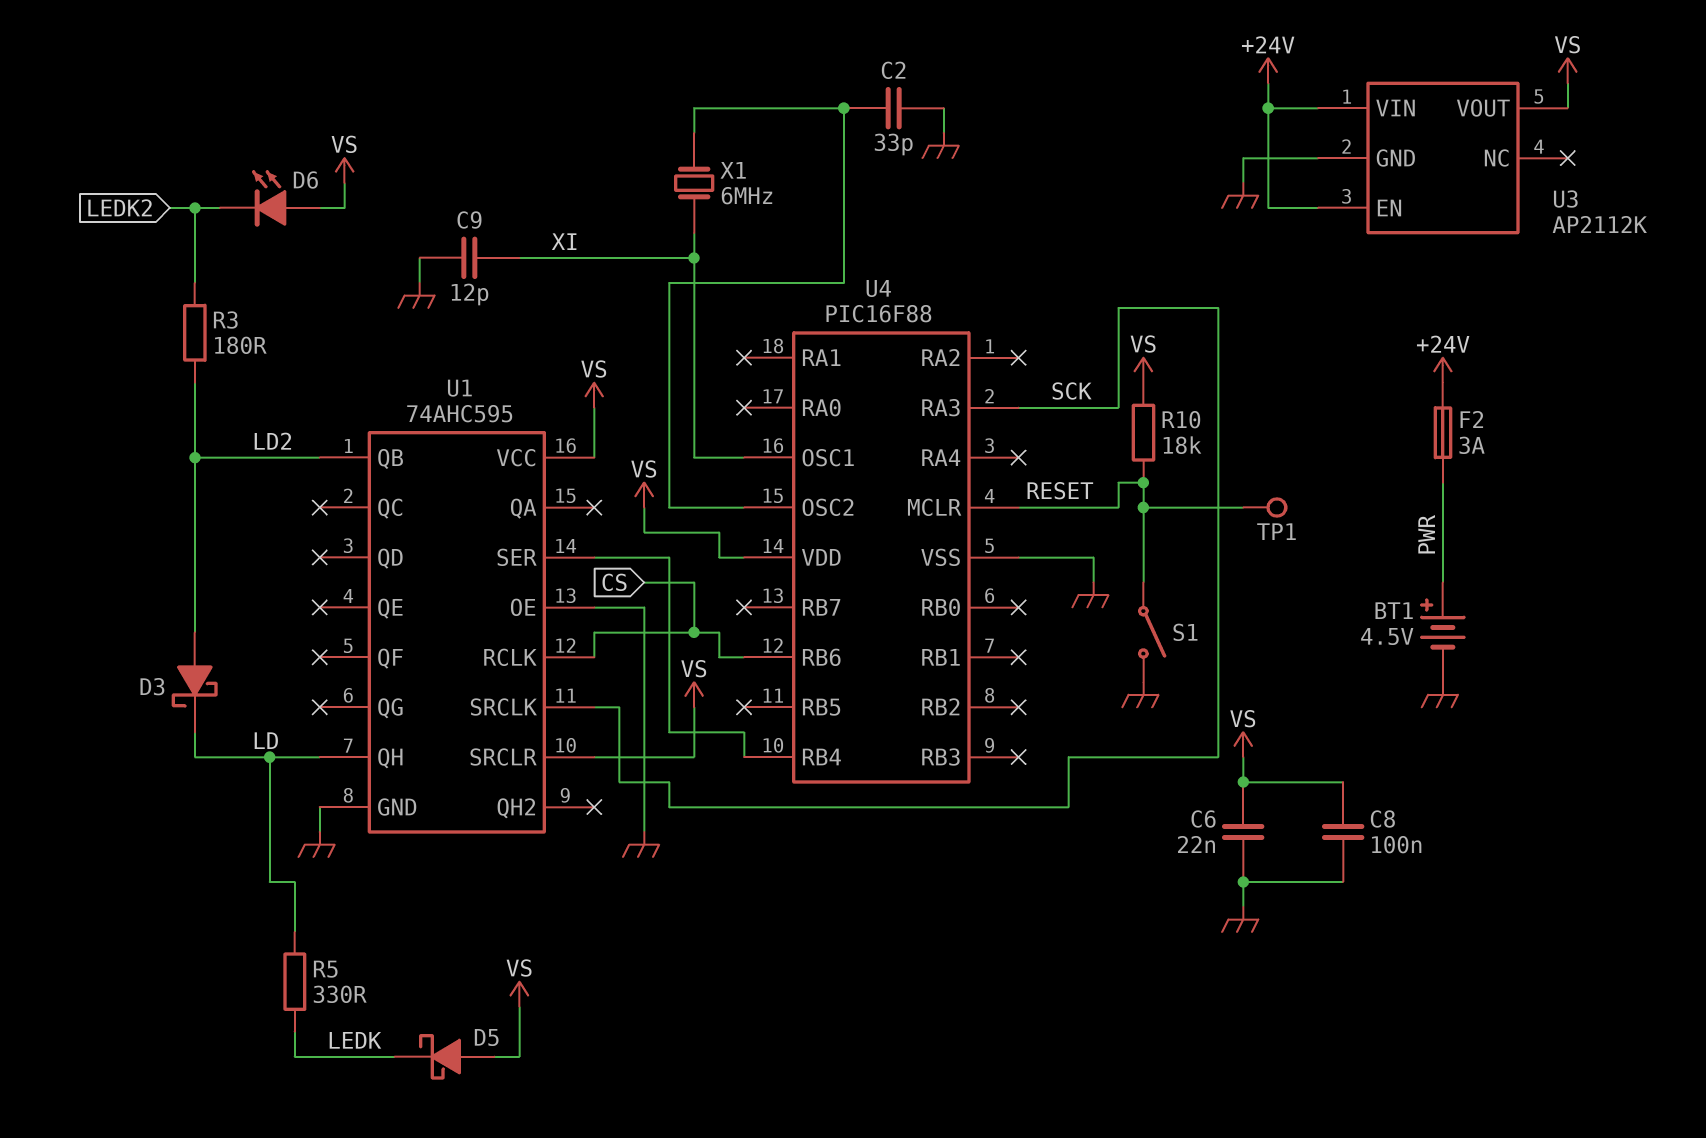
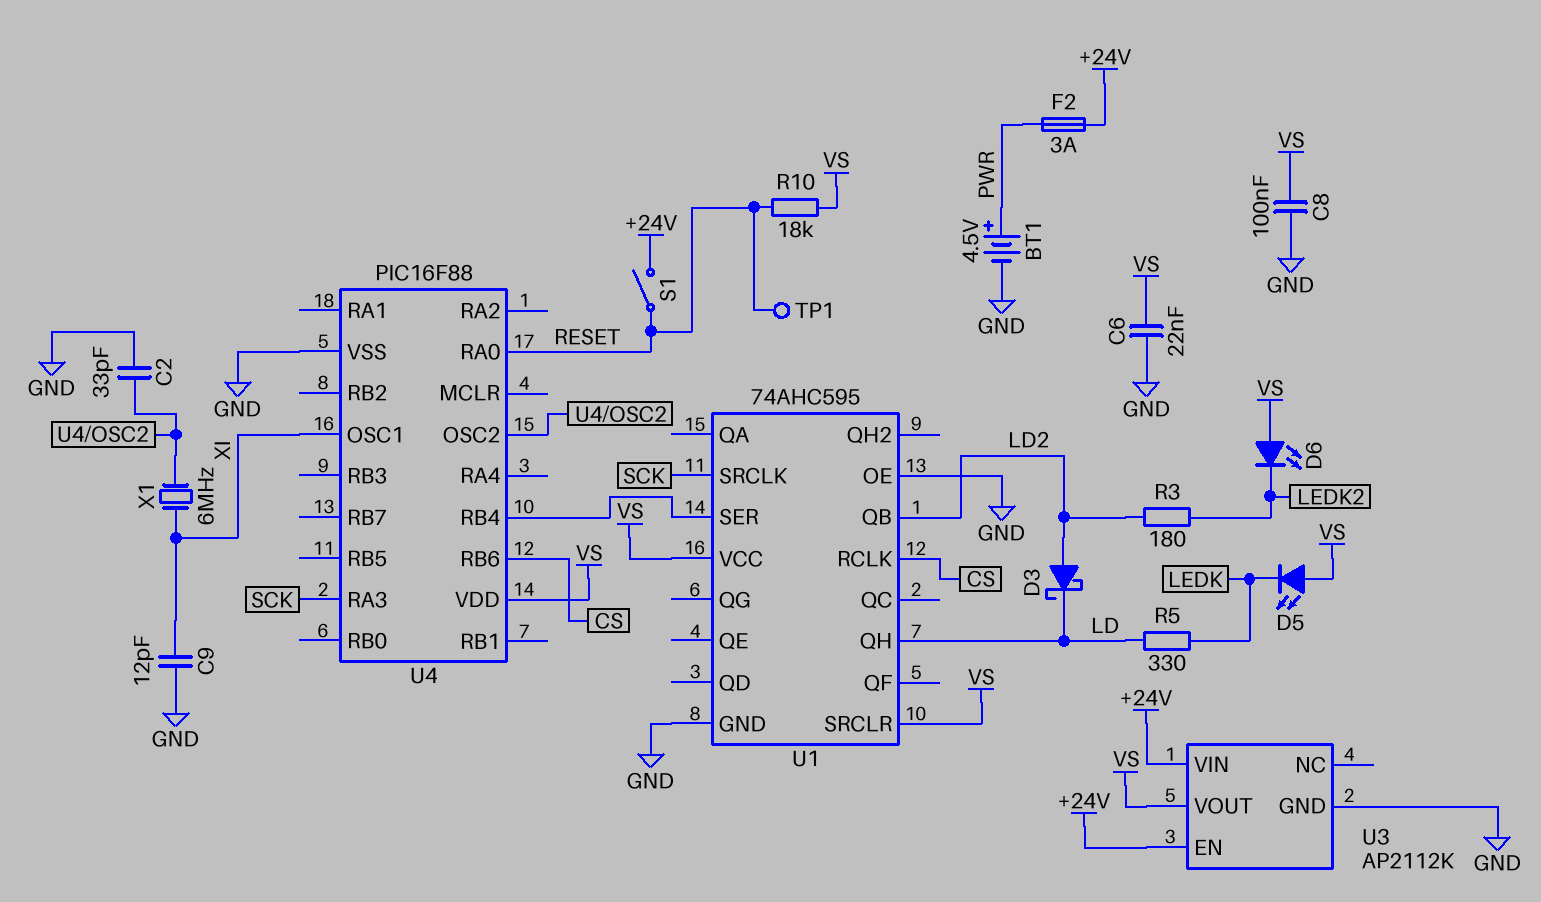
D5: schottky (A VS, K LEDK) -> LED (A VS, K LEDK)
S1: switch (GND, RESET) -> switch (+24V, RESET)
U4 pin MCLR: RESET -> none
U4 pin RA0: none -> RESET

